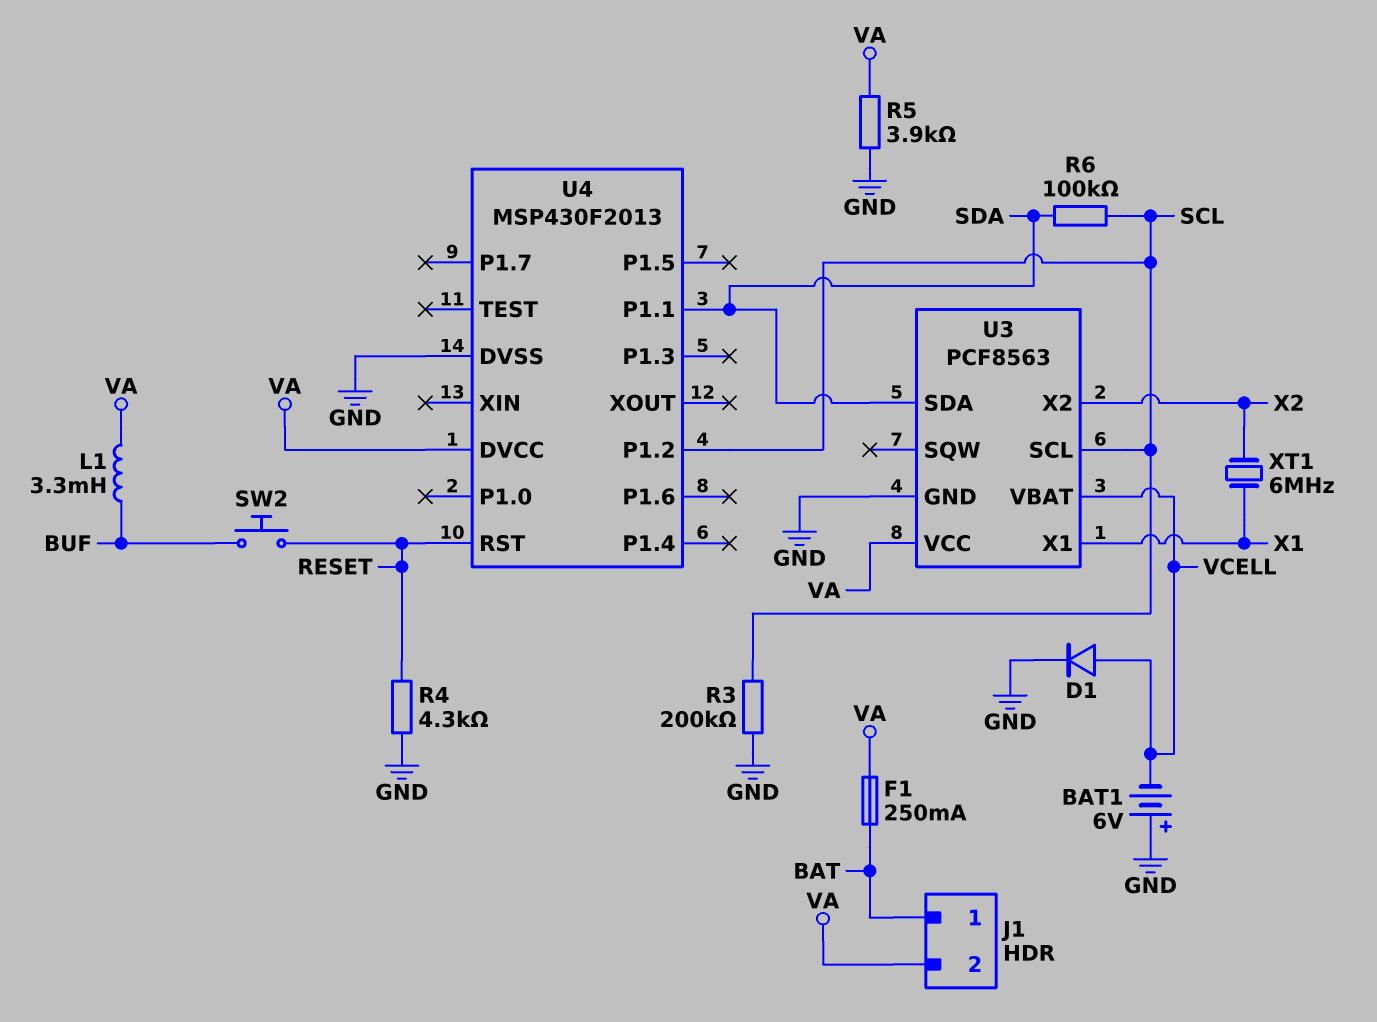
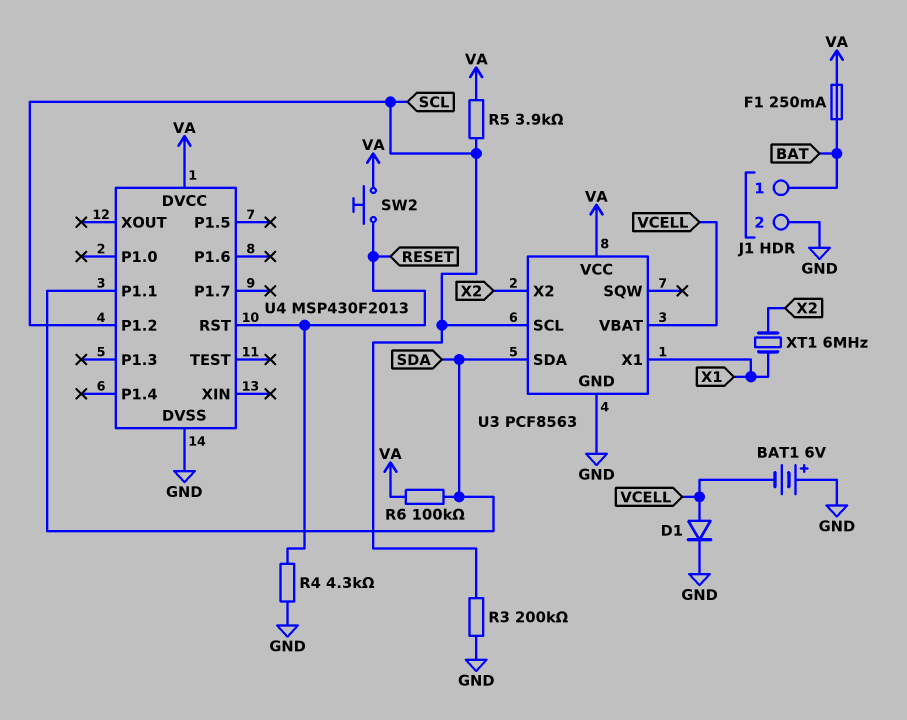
J1 pin 2: VA -> GND
L1: 3.3mH (BUF, VA) -> none
R5: 3.9k (GND, VA) -> 3.9k (SCL, VA)
R6: 100k (SCL, SDA) -> 100k (SDA, VA)
SW2: button (BUF, RESET) -> button (RESET, VA)

